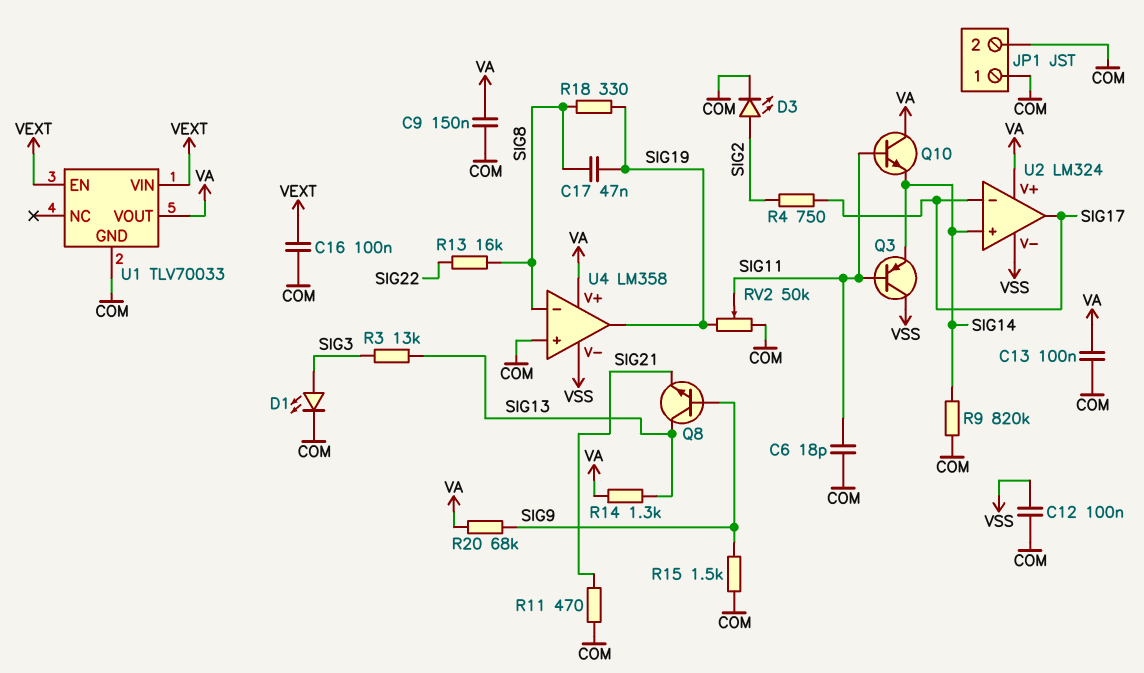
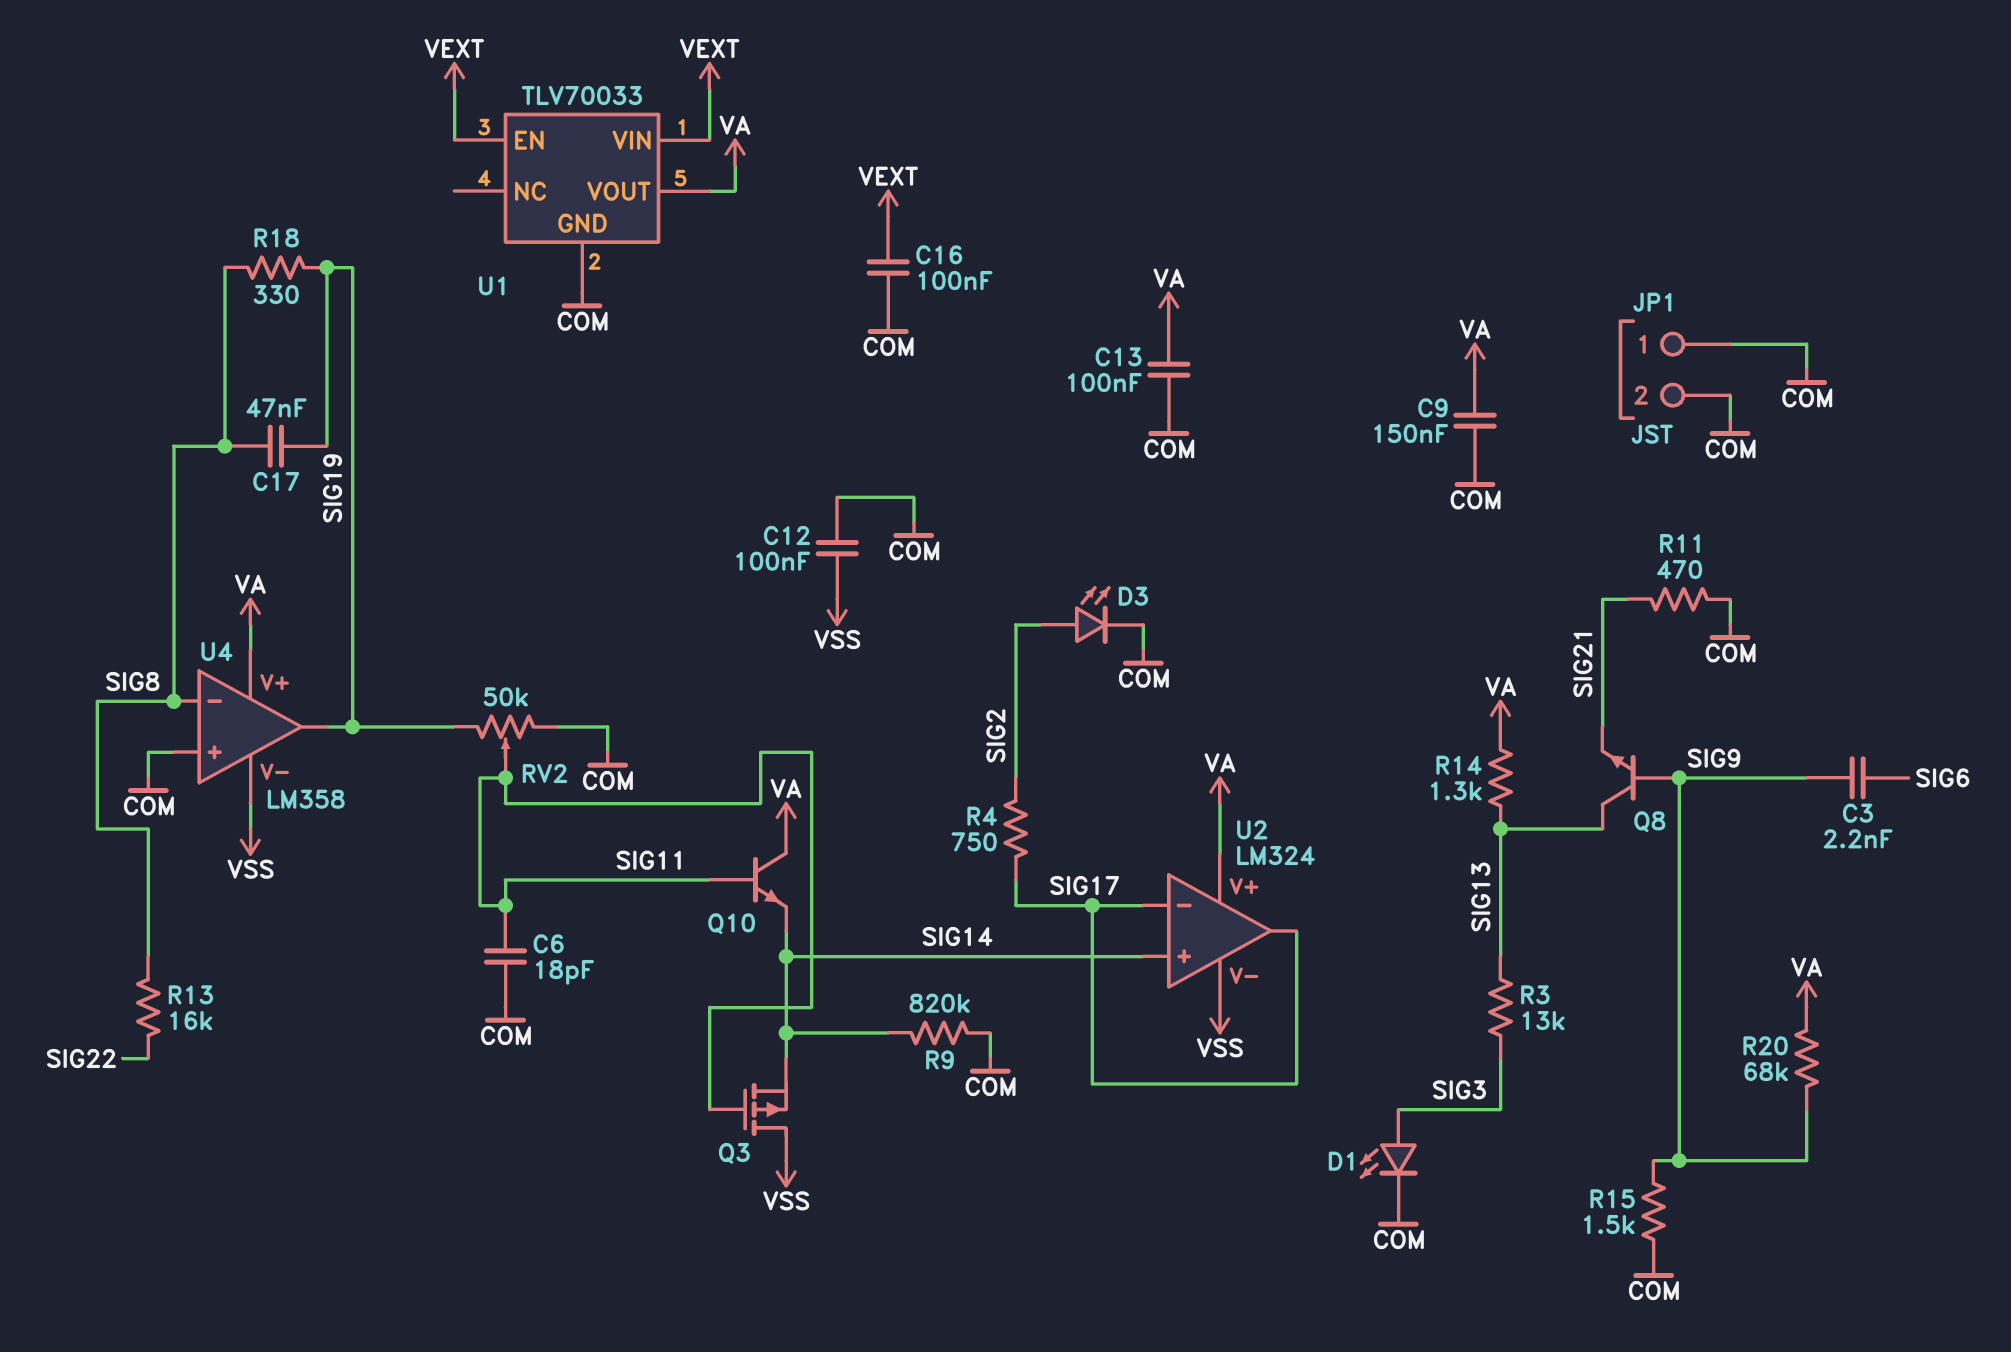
C3: none -> 2.2nF (SIG6, SIG9)
Q3: PNP (B SIG11, C VSS, E SIG14) -> PMOS (G SIG11, D VSS, S SIG14)

